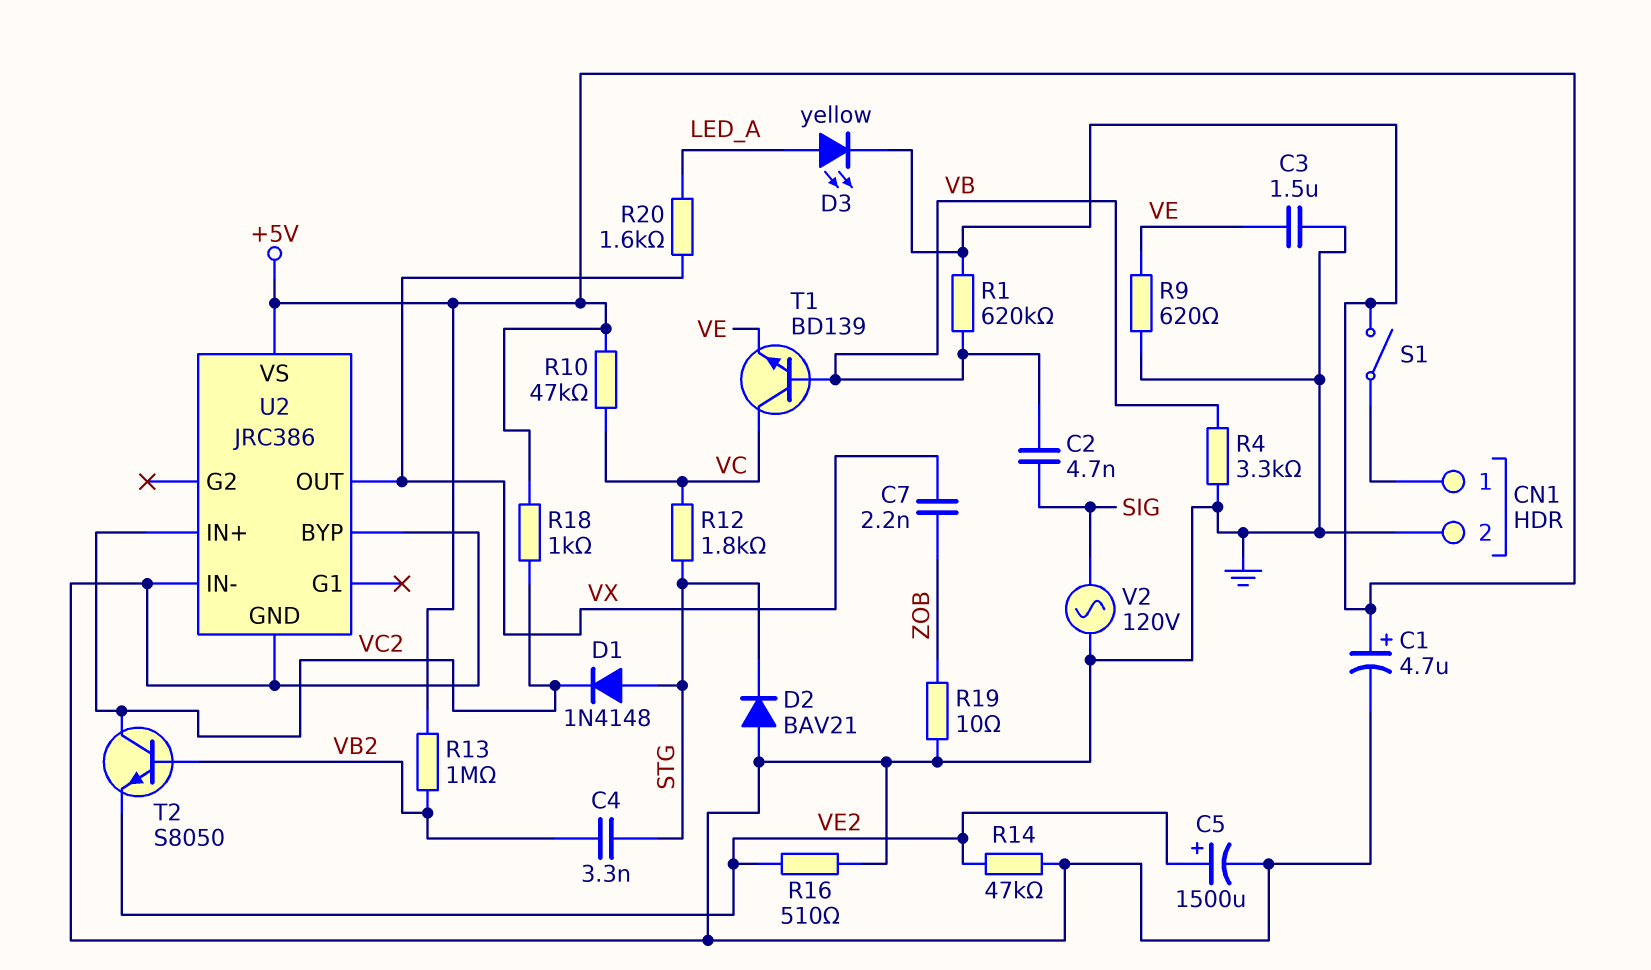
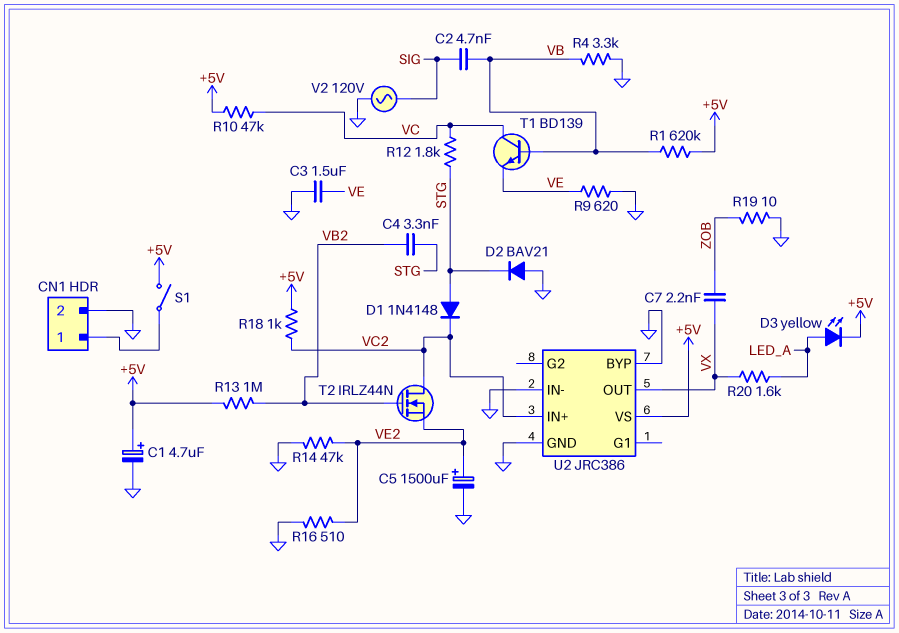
T2: NPN S8050 (B VB2, C VC2, E VE2) -> NMOS IRLZ44N (G VB2, D VC2, S VE2)

